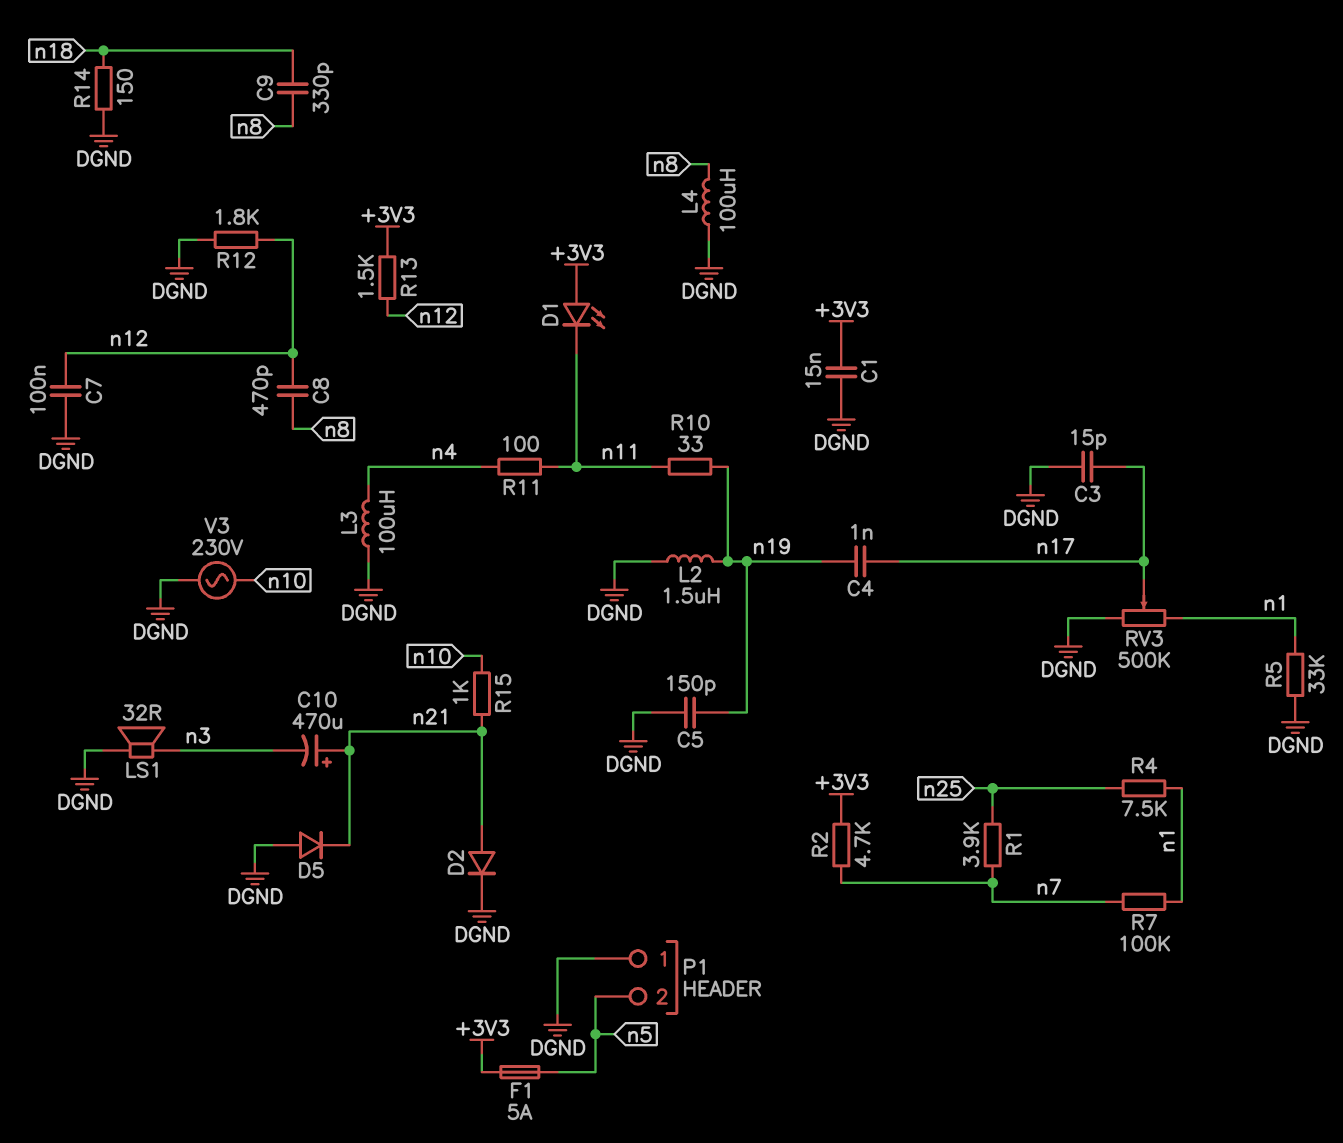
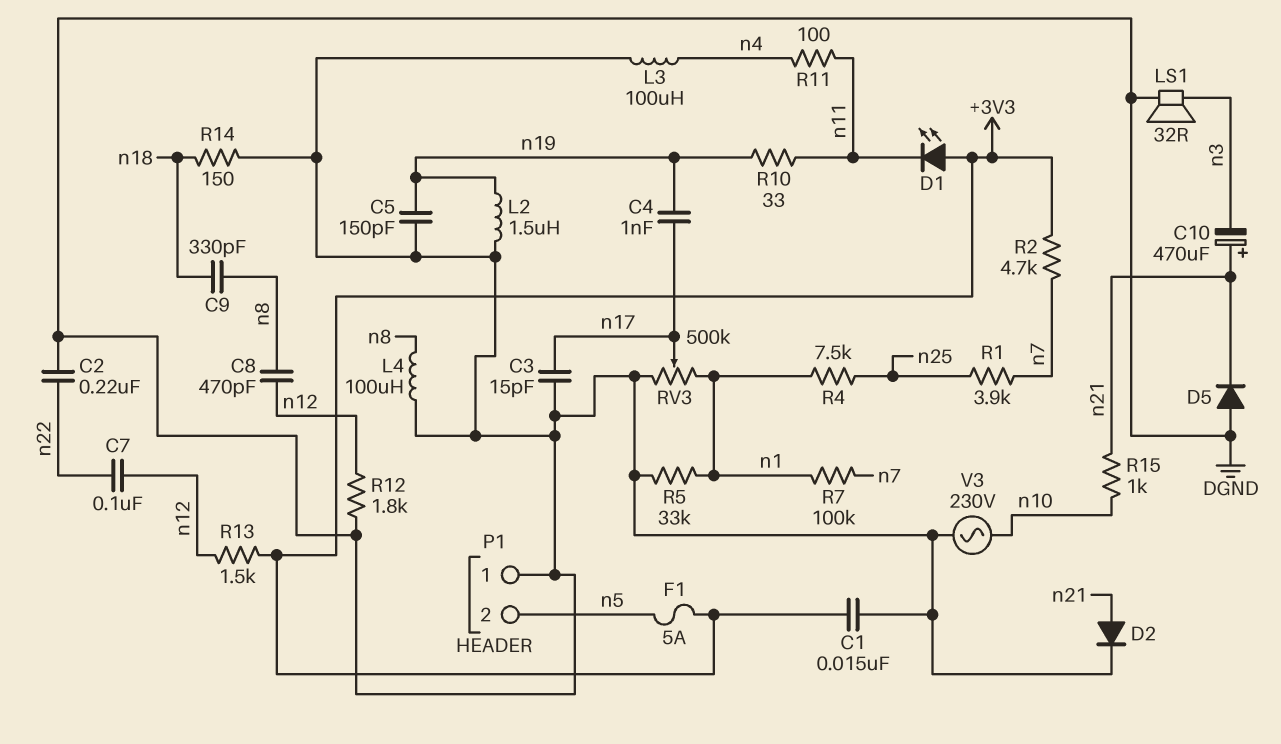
C2: none -> 220nF (DGND, n22)
C7: 100nF (DGND, n12) -> 100nF (n12, n22)

